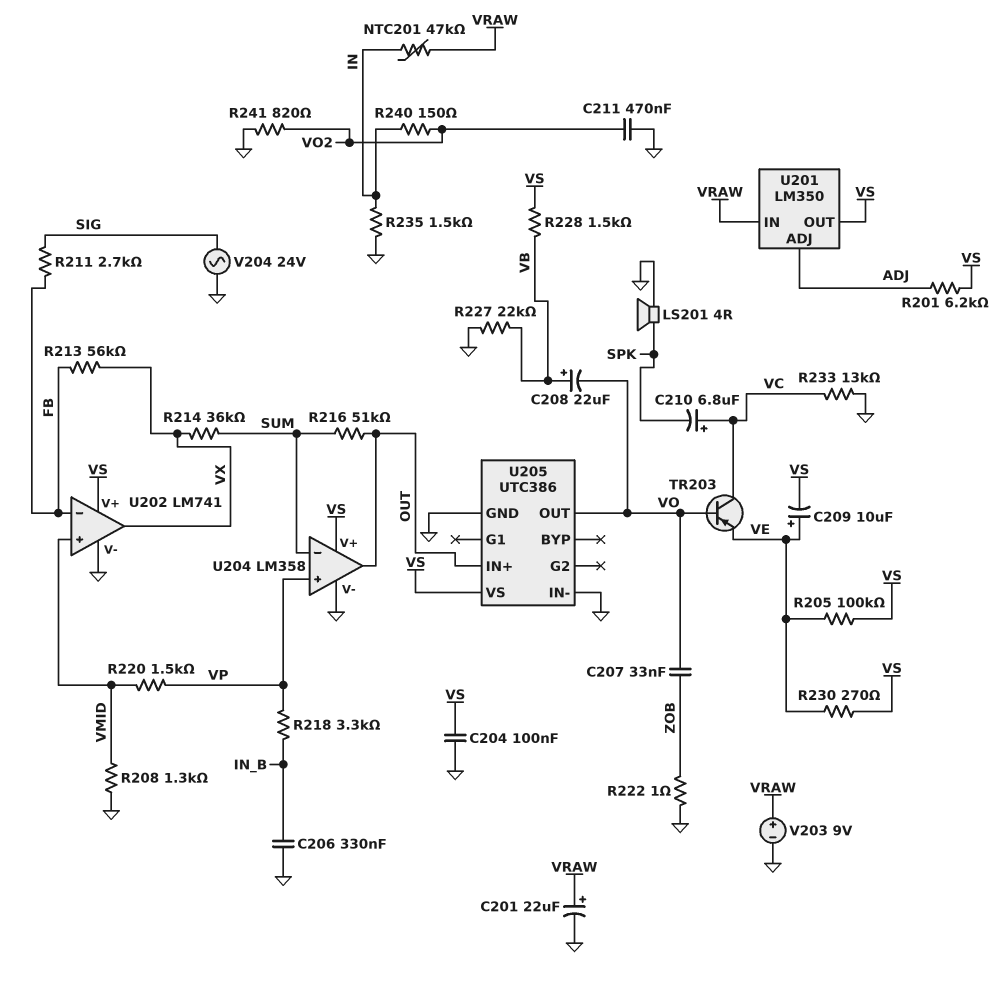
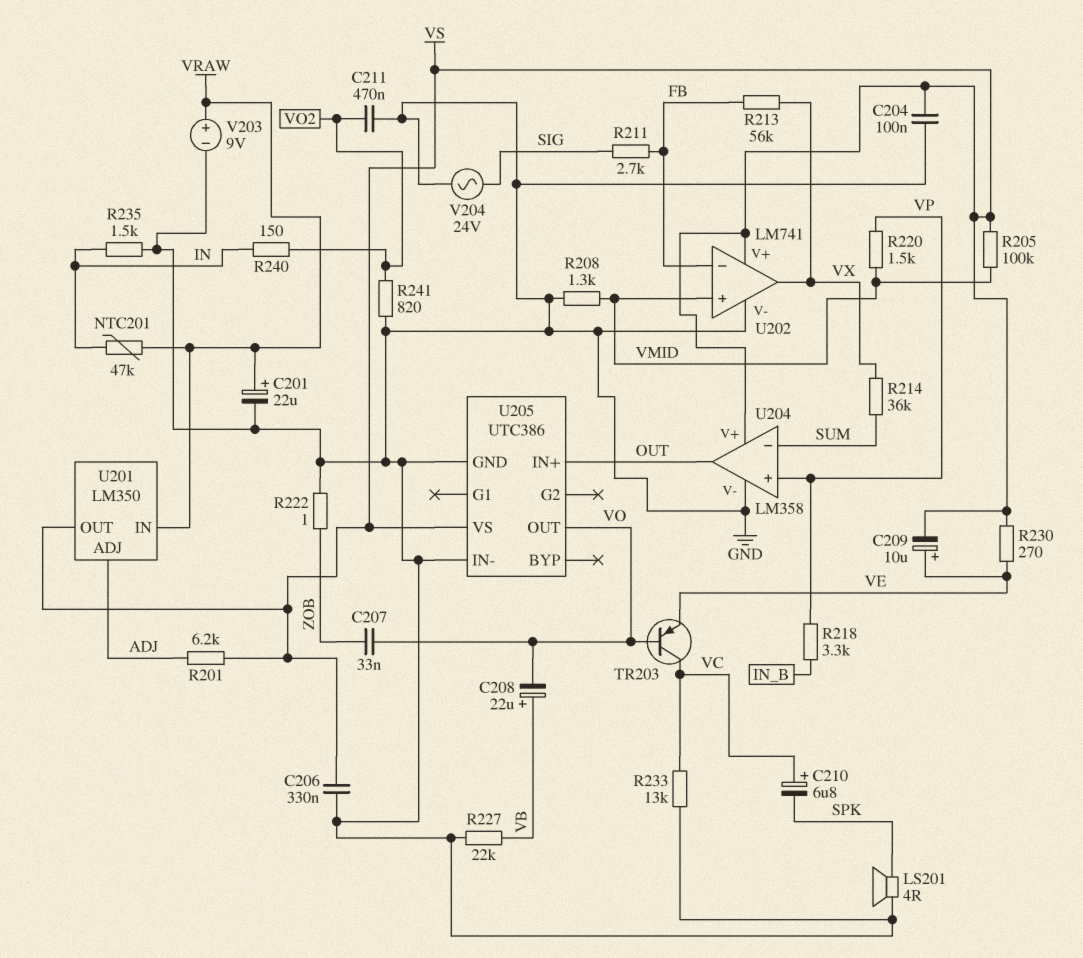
C206: 330nF (GND, IN_B) -> 330nF (GND, VS)
R205: 100k (VE, VS) -> 100k (VMID, VS)
R216: 51k (OUT, SUM) -> none
R228: 1.5k (VB, VS) -> none

